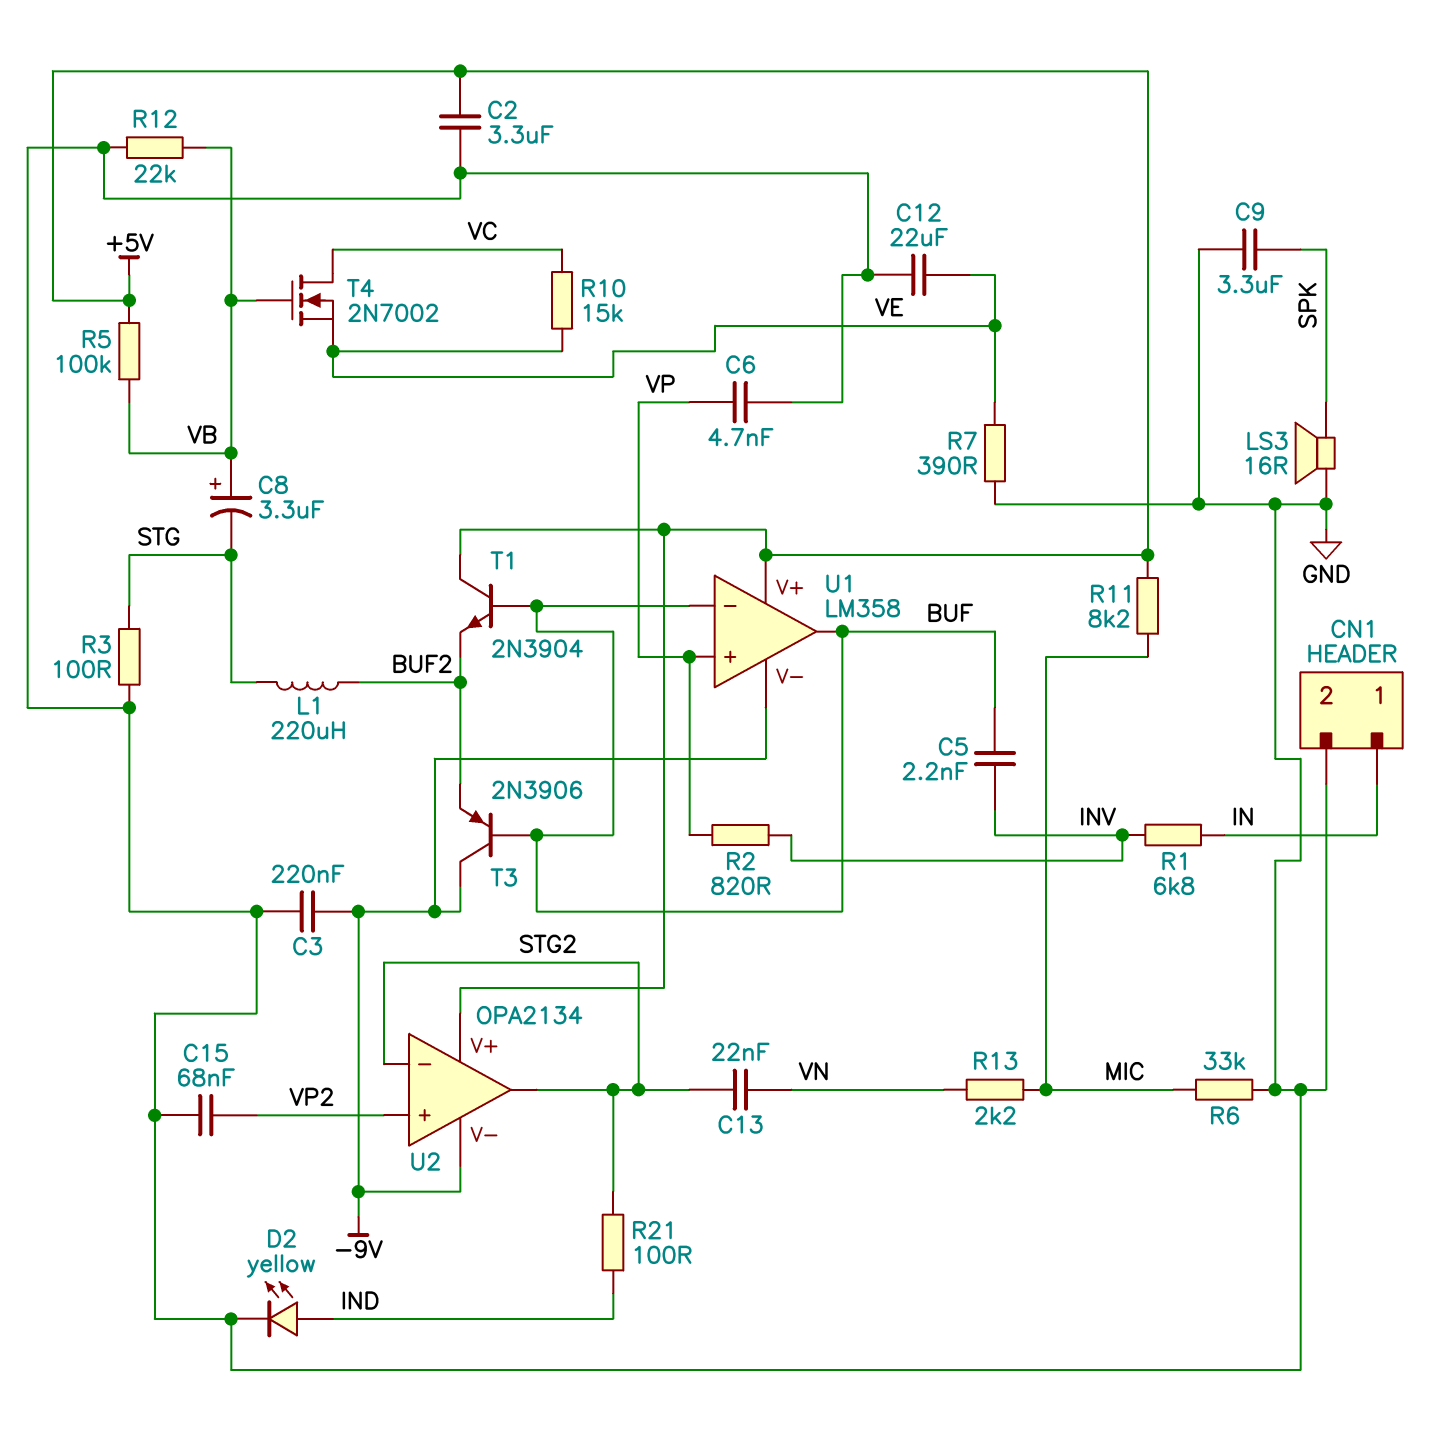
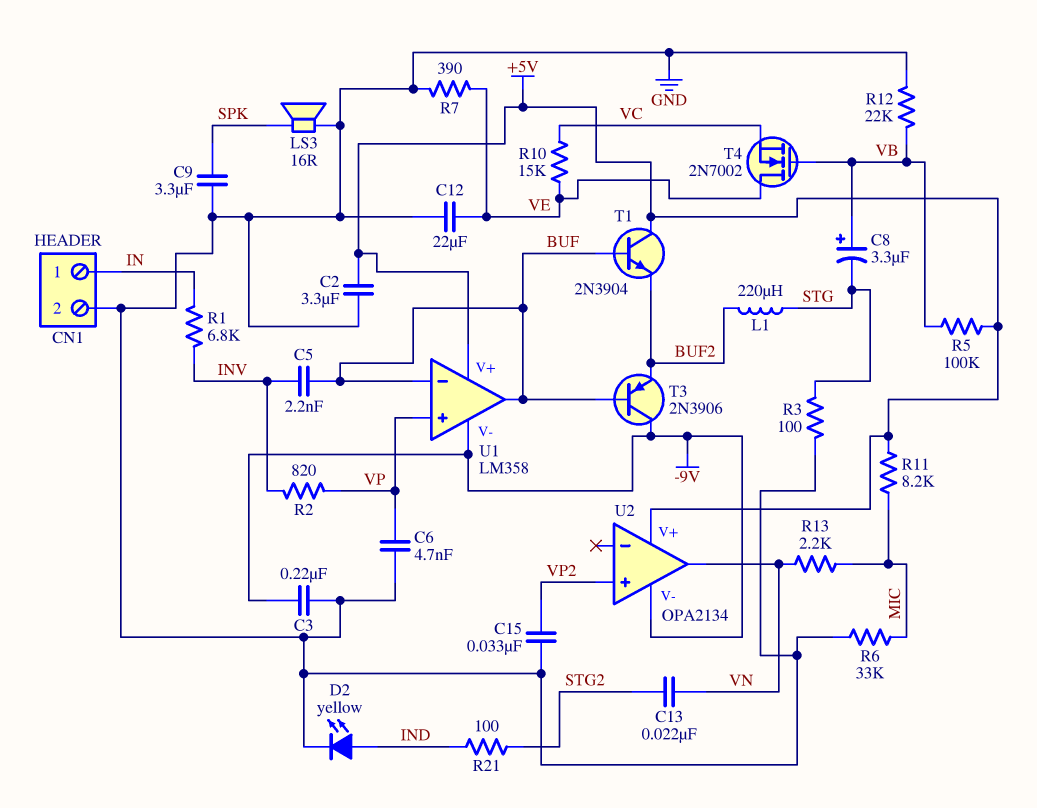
C15: 68nF (GND, VP2) -> 33nF (GND, VP2)
T4: NMOS 2N7002 (G VB, D VC, S VE) -> NMOS 2N7002 (G VB, D VE, S VC)
U2 pin in-: STG2 -> none
U2 pin out: STG2 -> VN

